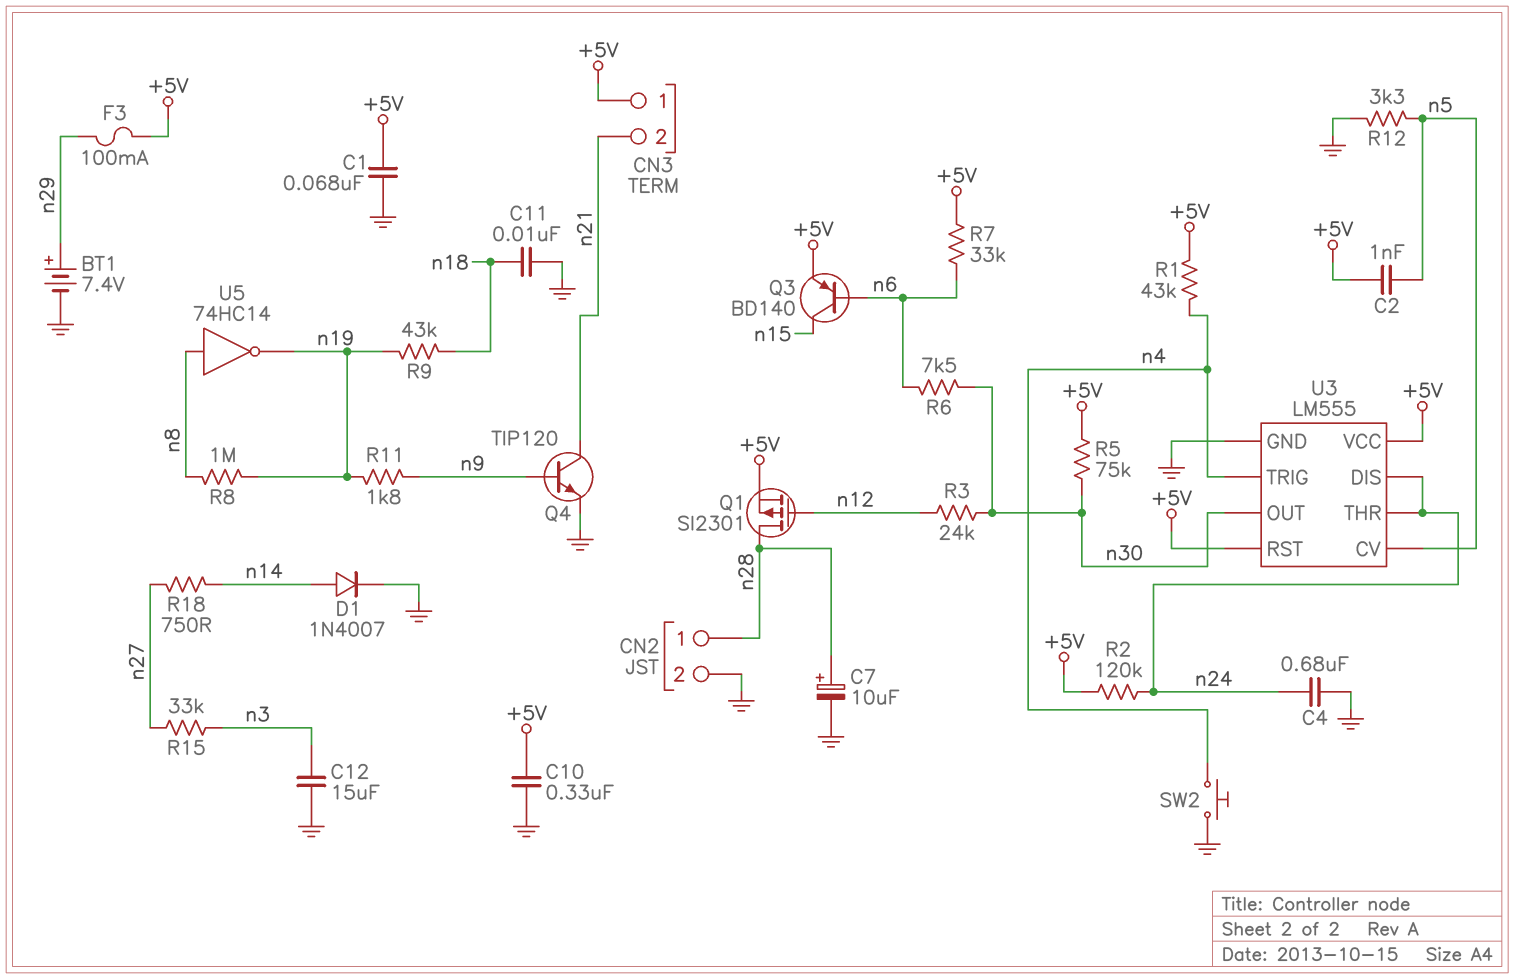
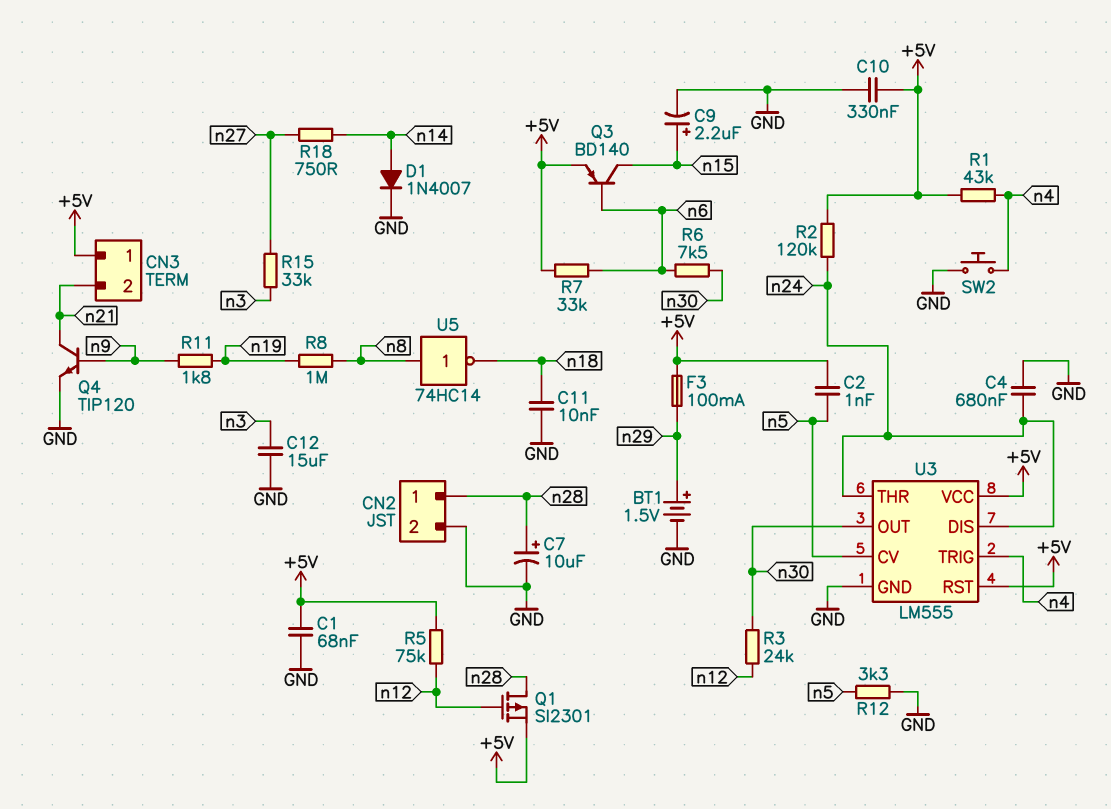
BT1: 7.4V (plus n29, minus GND) -> 1.5V (plus n29, minus GND)
C9: none -> 2.2uF (plus n15, minus GND)
R5: 75k (+5V, n30) -> 75k (+5V, n12)
R9: 43k (n18, n19) -> none
U5: NOT 74HC14 (in n8, out n19) -> NOT 74HC14 (in n8, out n18)

